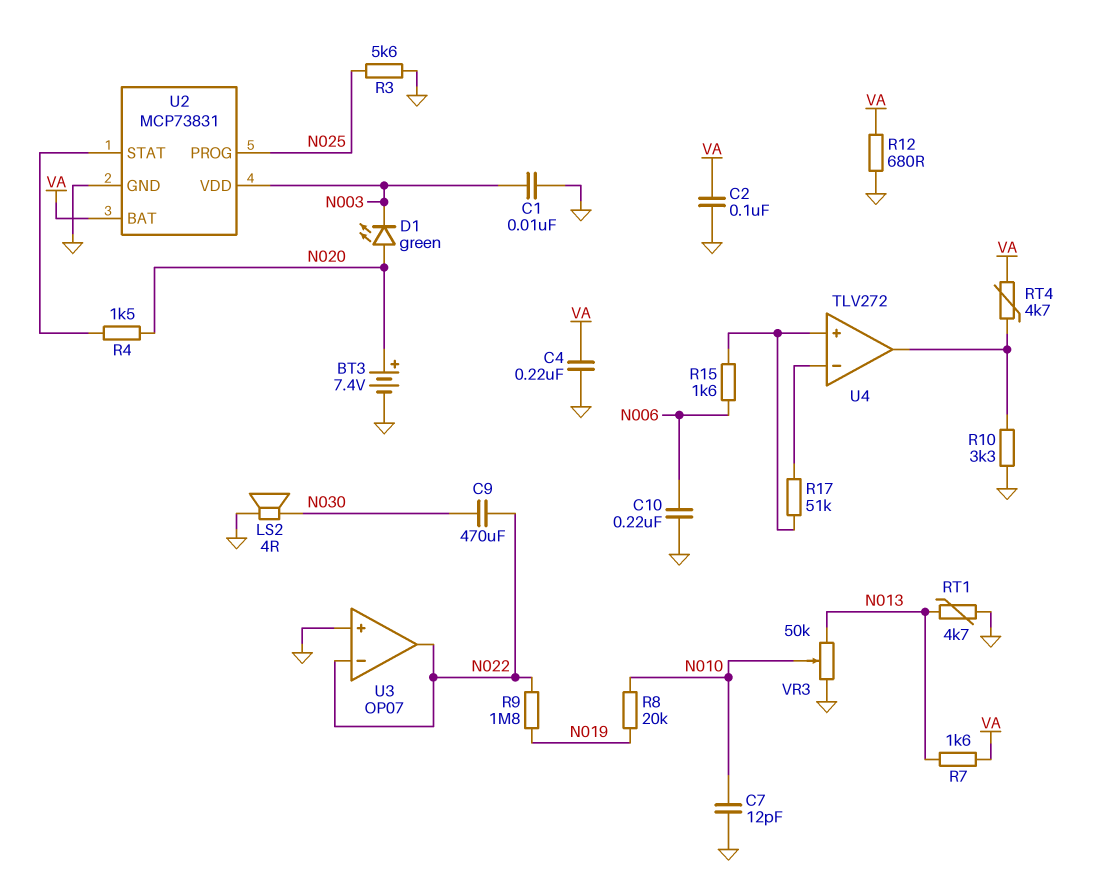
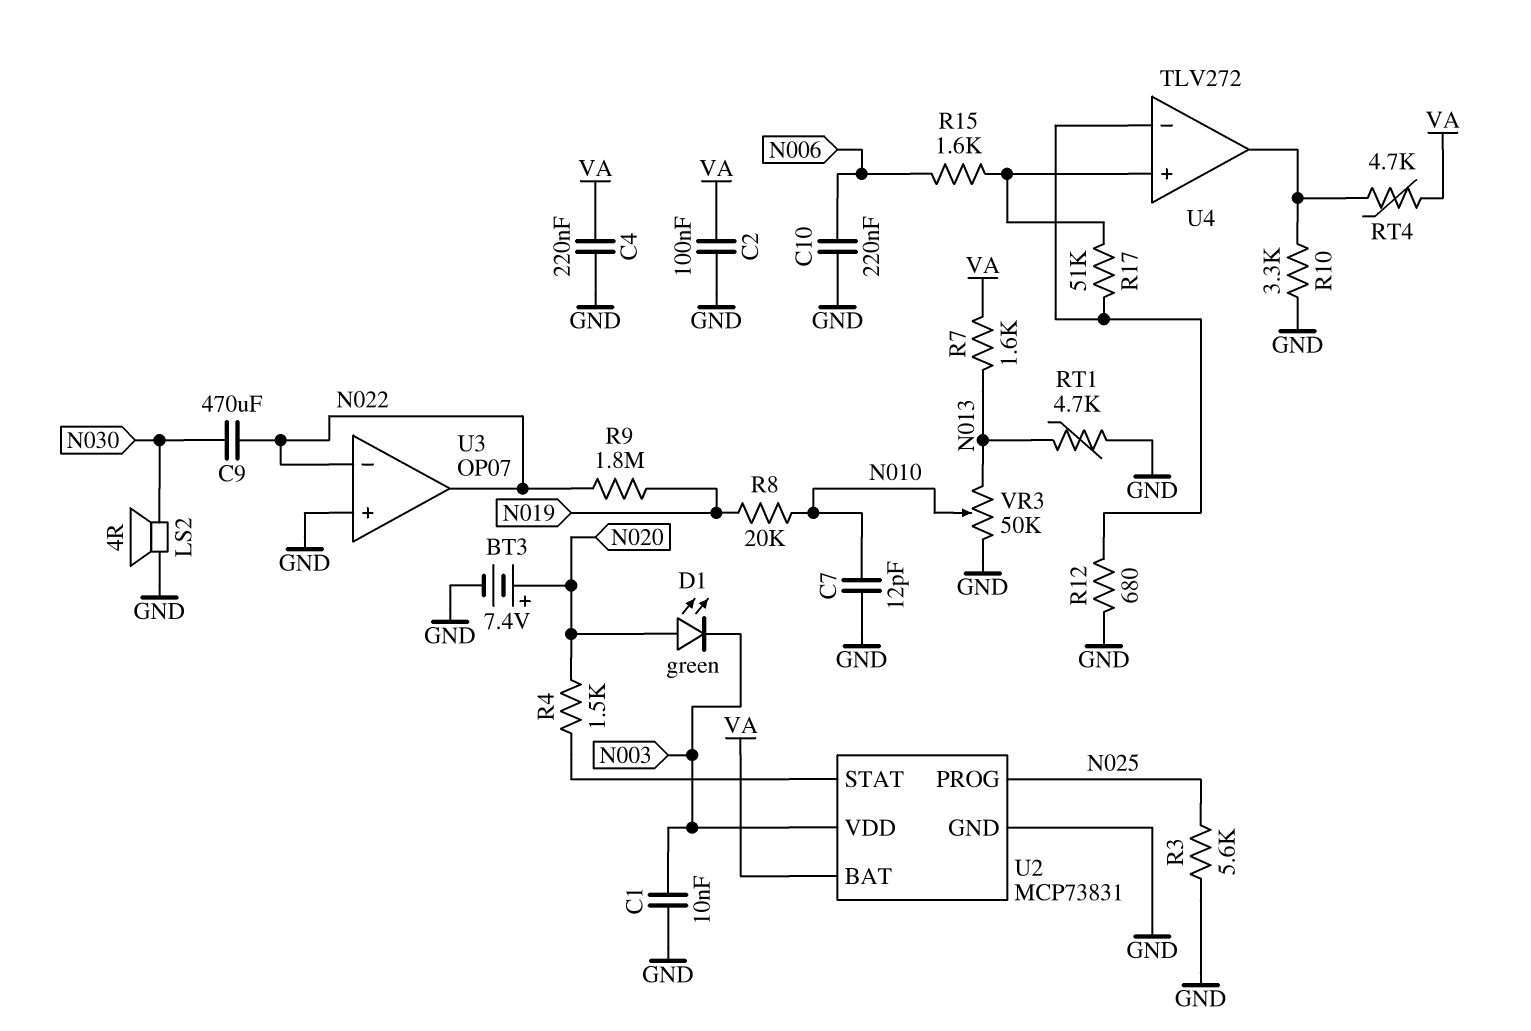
R12: 680 (GND, VA) -> 680 (GND, U4/in-)

